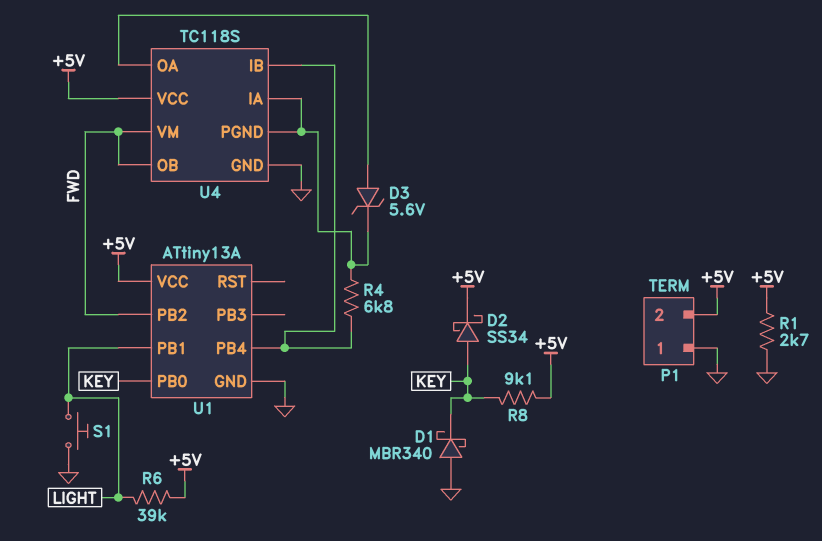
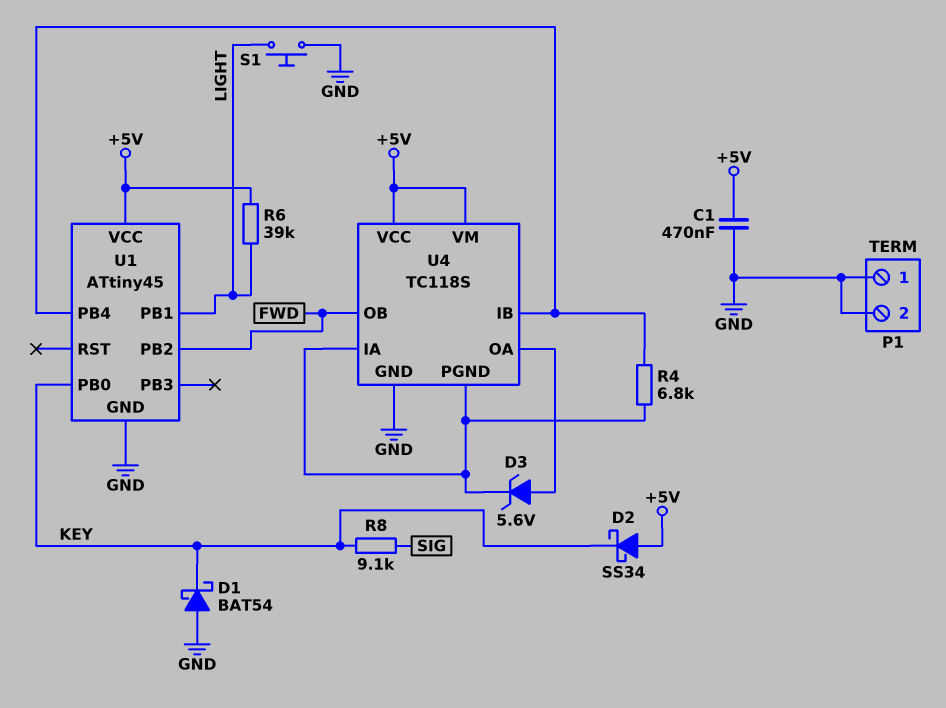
C1: none -> 470nF (+5V, GND)
D1: schottky MBR340 (A GND, K KEY) -> schottky BAT54 (A GND, K KEY)
D2: schottky SS34 (A KEY, K +5V) -> schottky SS34 (A +5V, K KEY)
P1 pin 2: +5V -> GND
R1: 2.7k (+5V, GND) -> none
R8: 9.1k (+5V, KEY) -> 9.1k (KEY, SIG)
U1: ATtiny13A -> ATtiny45
U4 pin VM: FWD -> +5V

